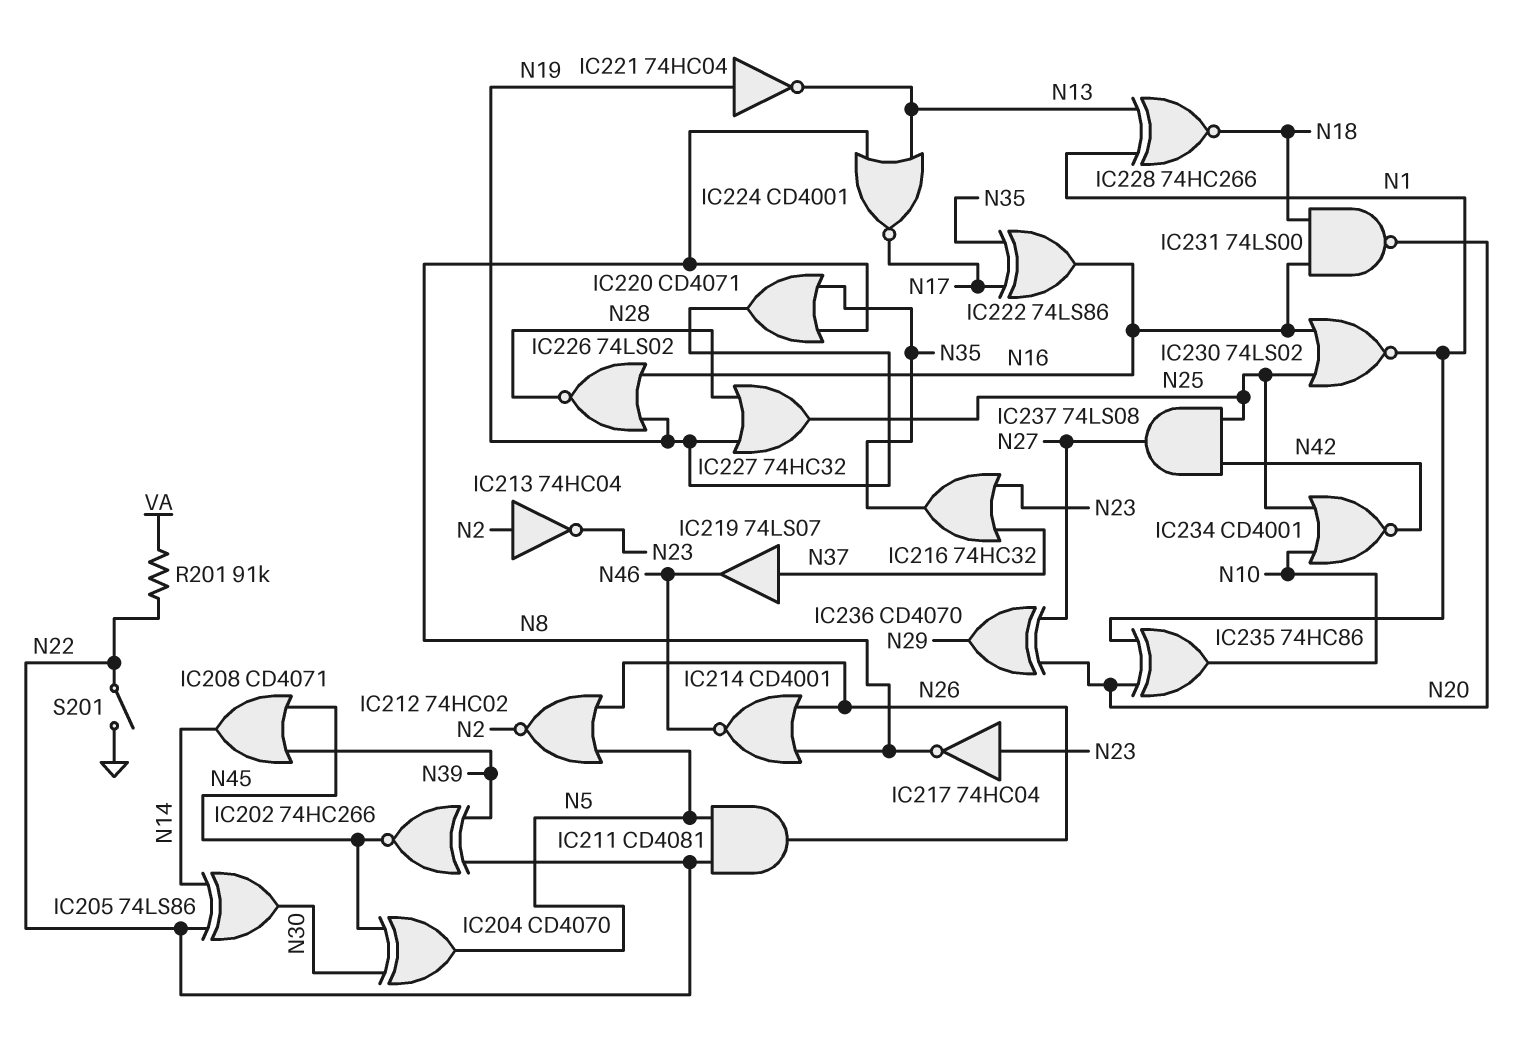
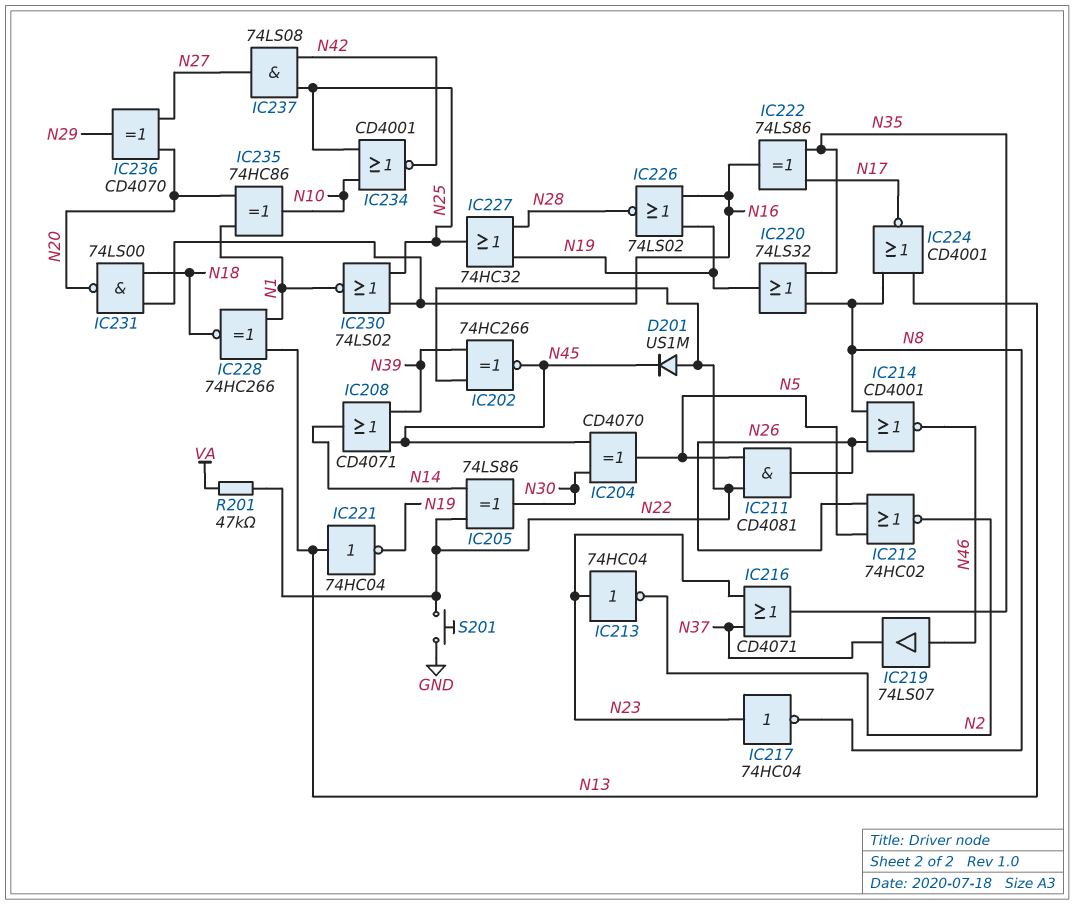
D201: none -> diode US1M (A N22, K N45)
IC213: NOT 74HC04 (in N2, out N23) -> NOT 74HC04 (in N23, out N2)
IC216: OR 74HC32 (in N23, in N37, out N35) -> OR CD4071 (in N23, in N37, out N35)
IC219: buffer 74LS07 (in N37, out N46) -> buffer 74LS07 (in N46, out N37)
IC220: OR CD4071 (in N8, in N35, out N19) -> OR 74LS32 (in N8, in N35, out N19)
IC221: NOT 74HC04 (in N19, out N13) -> NOT 74HC04 (in N13, out N19)
R201: 91k (N22, VA) -> 47k (N22, VA)
S201: switch (GND, N22) -> button (GND, N22)

